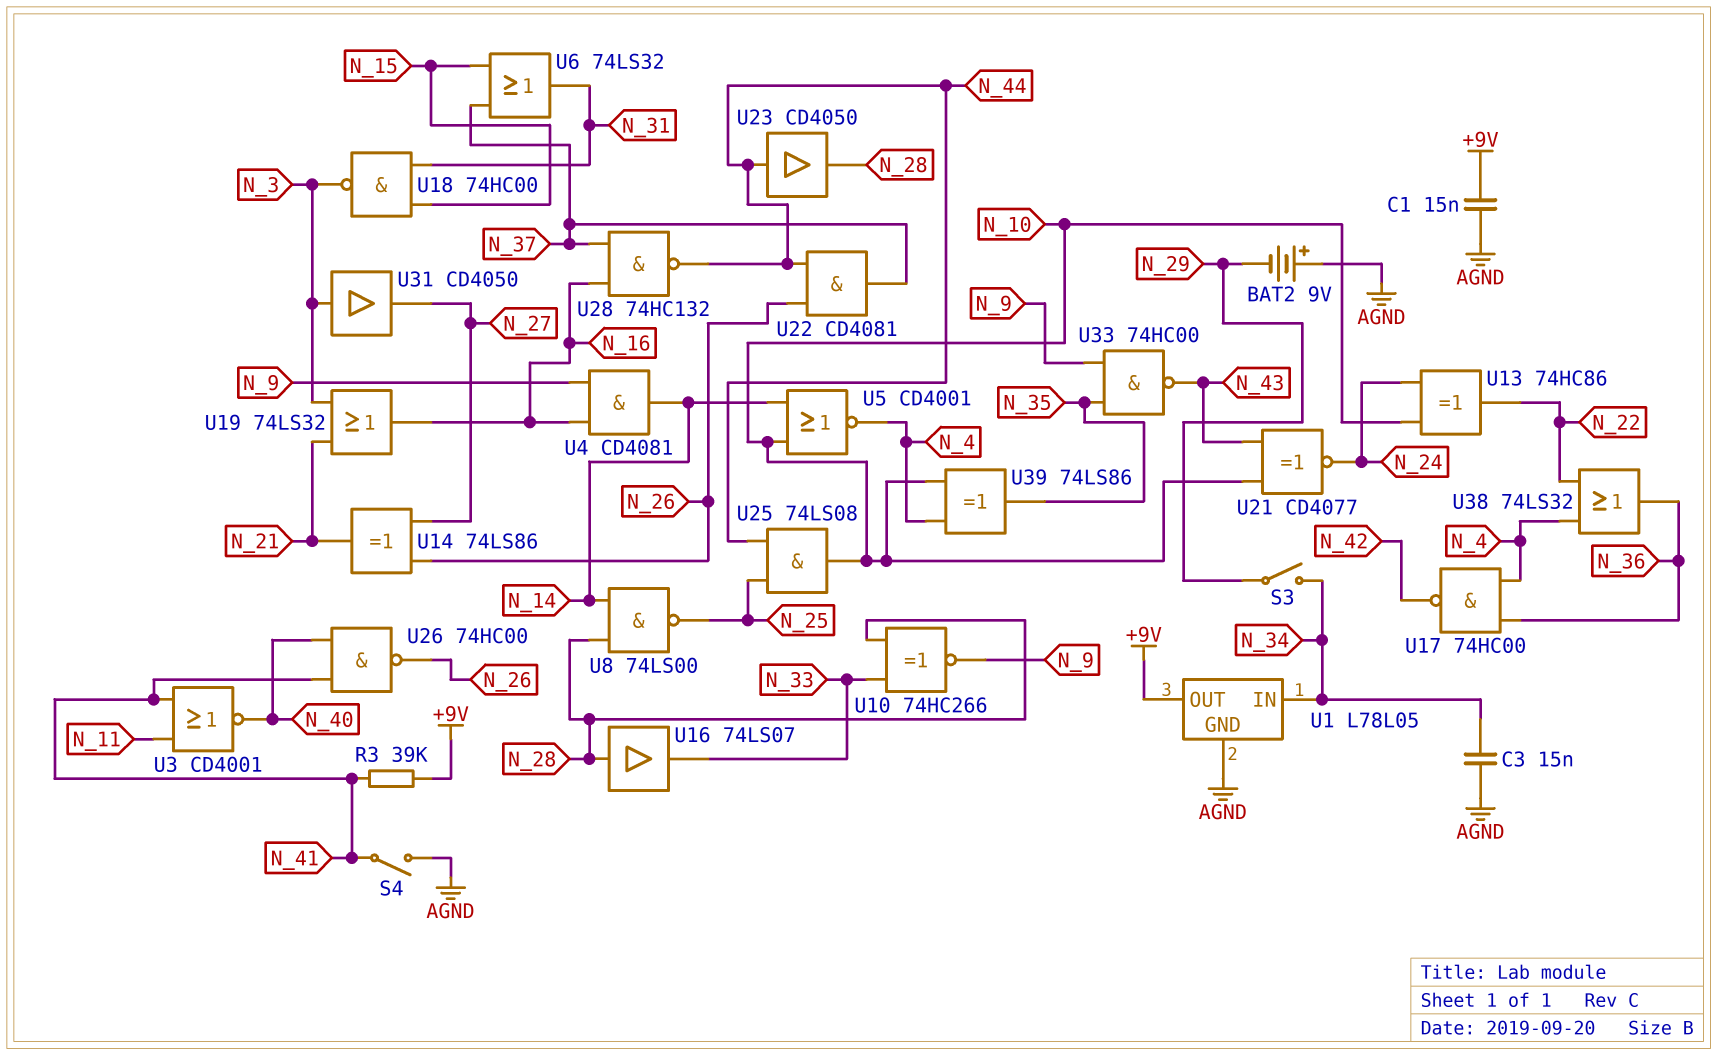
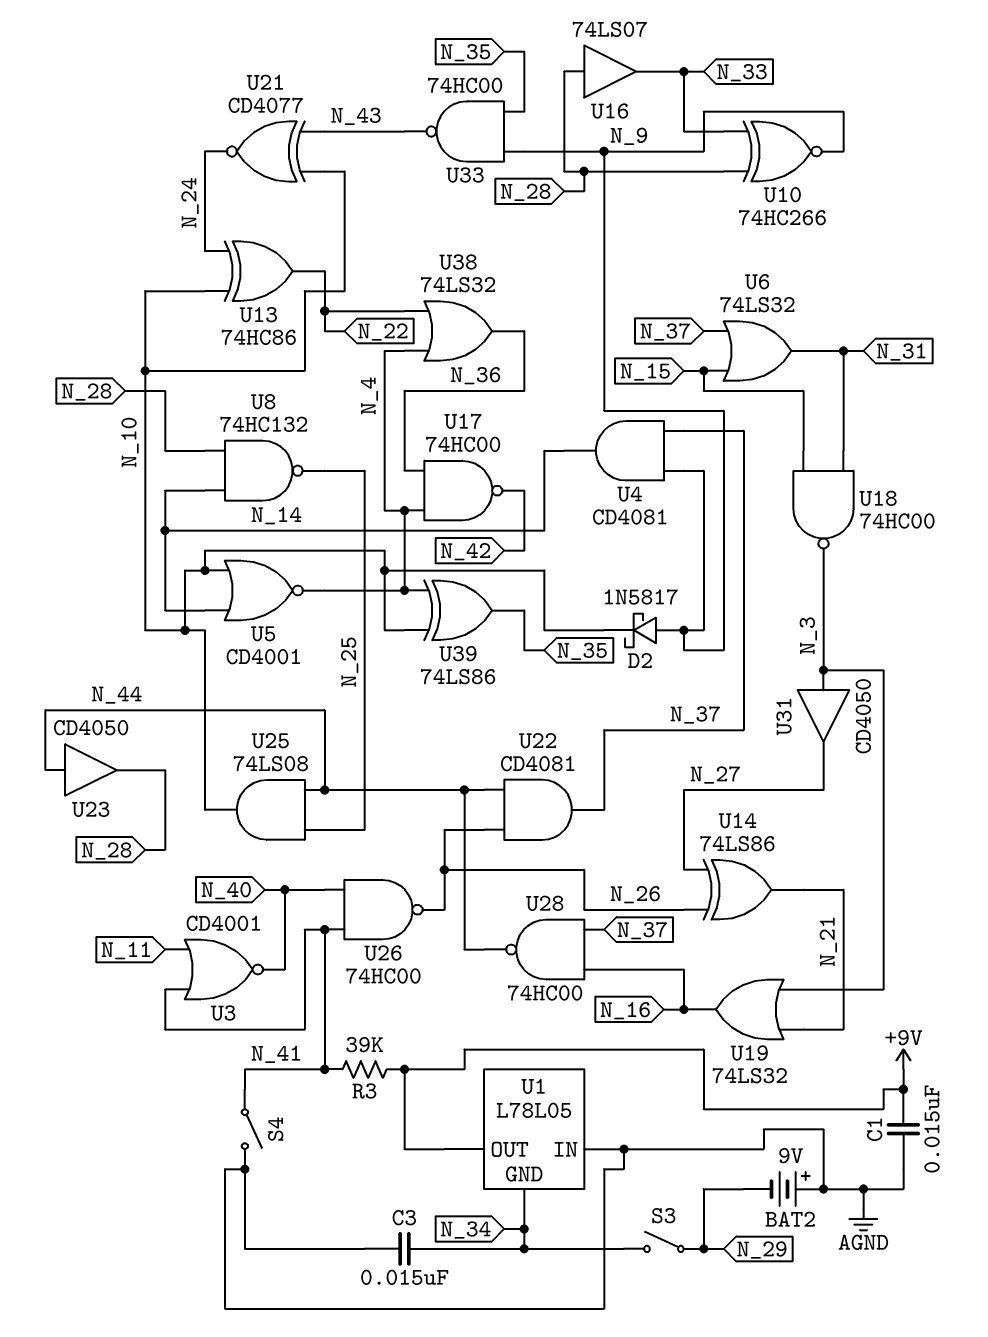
D2: none -> schottky 1N5817 (A N_9, K N_10)
U1 pin GND: AGND -> N_34
U1 pin IN: N_34 -> AGND
U4: AND CD4081 (in N_9, in N_16, out N_14) -> AND CD4081 (in N_9, in N_37, out N_14)
U8: NAND 74LS00 (in N_14, in N_28, out N_25) -> NAND 74HC132 (in N_14, in N_28, out N_25)
U28: NAND 74HC132 (in N_16, in N_37, out N_44) -> NAND 74HC00 (in N_16, in N_37, out N_44)

